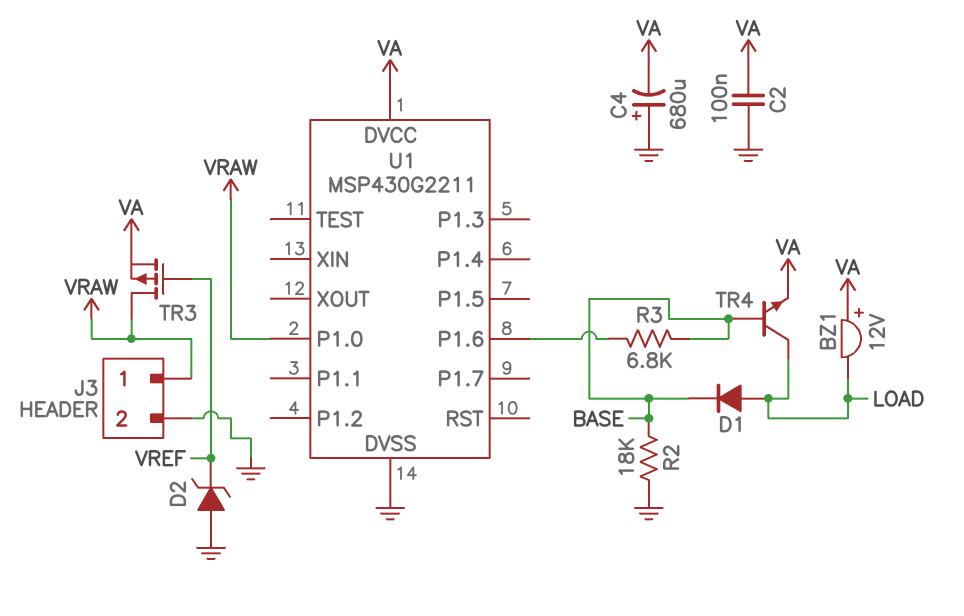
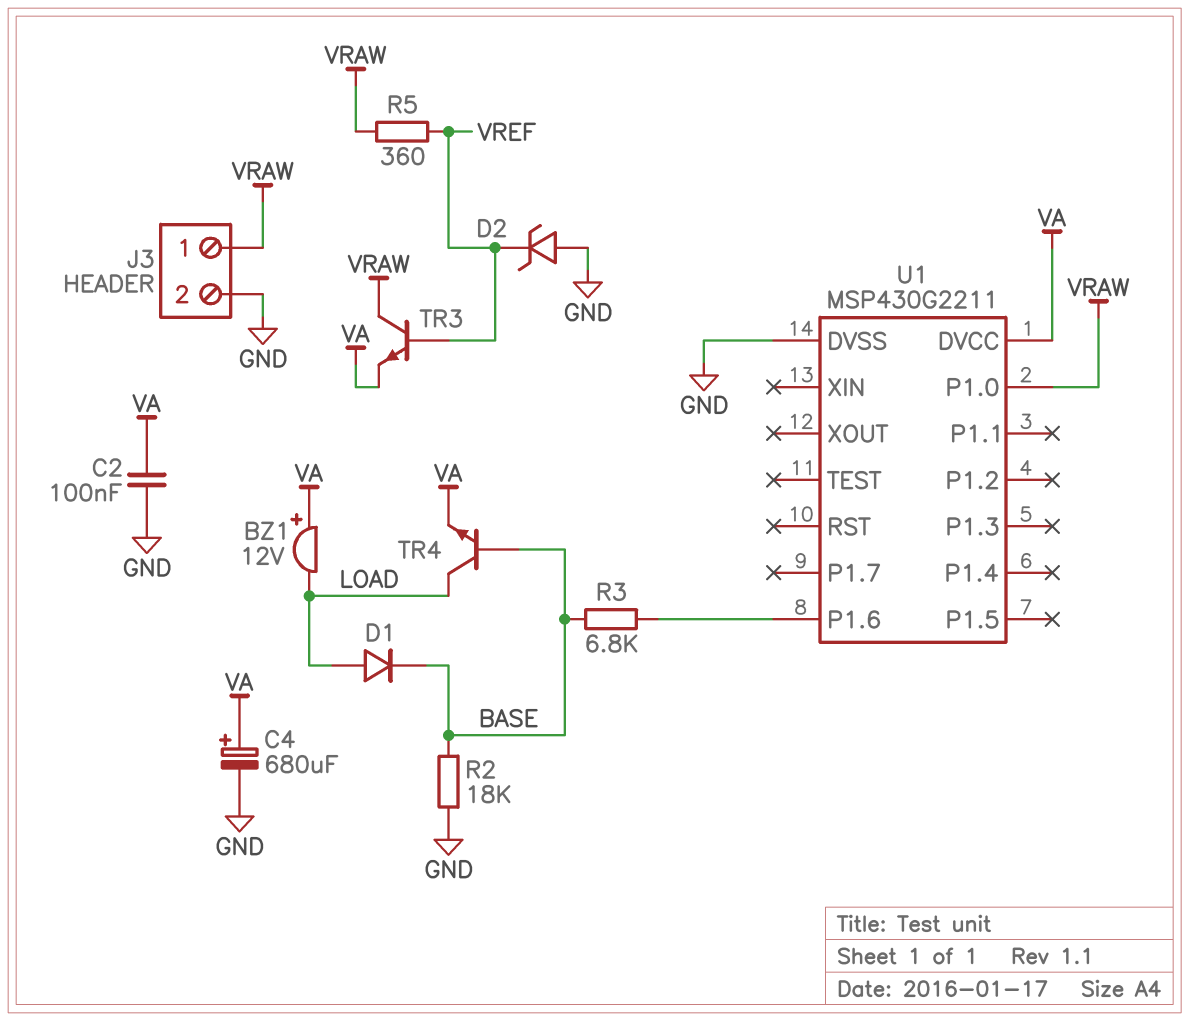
C4: 680uF (plus GND, minus VA) -> 680uF (plus VA, minus GND)
R5: none -> 360 (VRAW, VREF)
TR3: PMOS (G VREF, D VRAW, S VA) -> NPN (B VREF, C VRAW, E VA)

